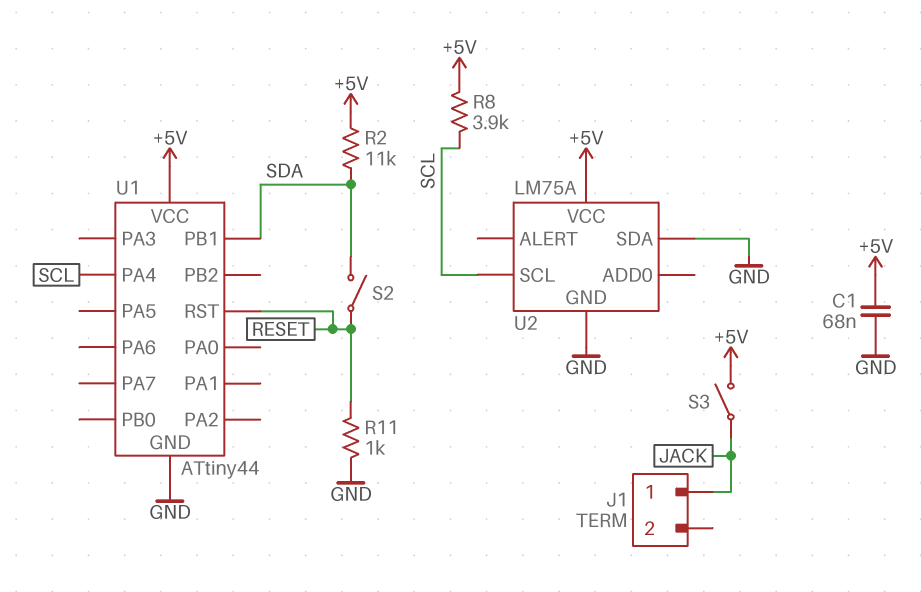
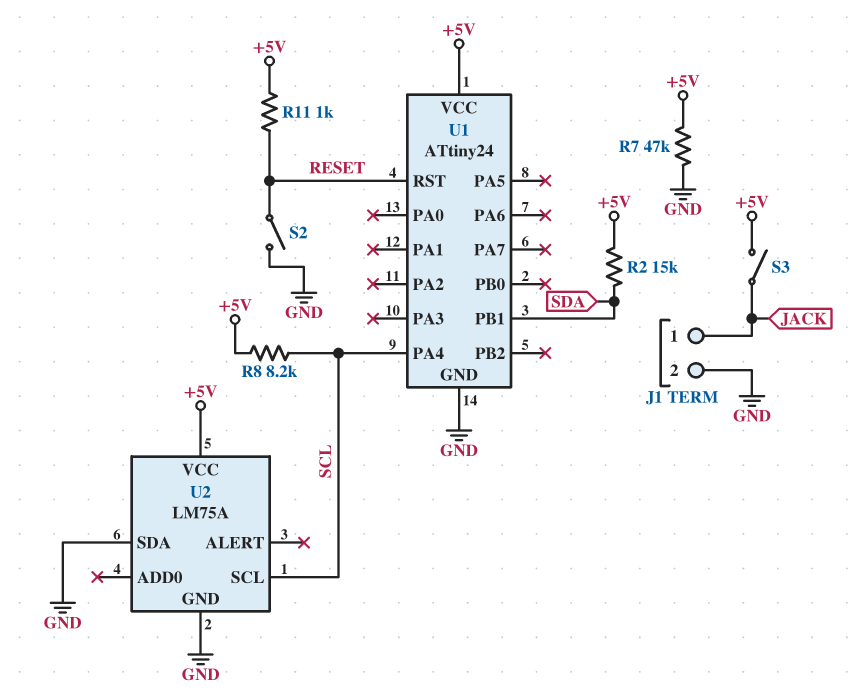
C1: 68nF (+5V, GND) -> none
J1 pin 2: none -> GND
R2: 11k (+5V, SDA) -> 15k (+5V, SDA)
R7: none -> 47k (+5V, GND)
R8: 3.9k (+5V, SCL) -> 8.2k (+5V, SCL)
R11: 1k (GND, RESET) -> 1k (+5V, RESET)
S2: switch (RESET, SDA) -> switch (GND, RESET)
U1: ATtiny44 -> ATtiny24

